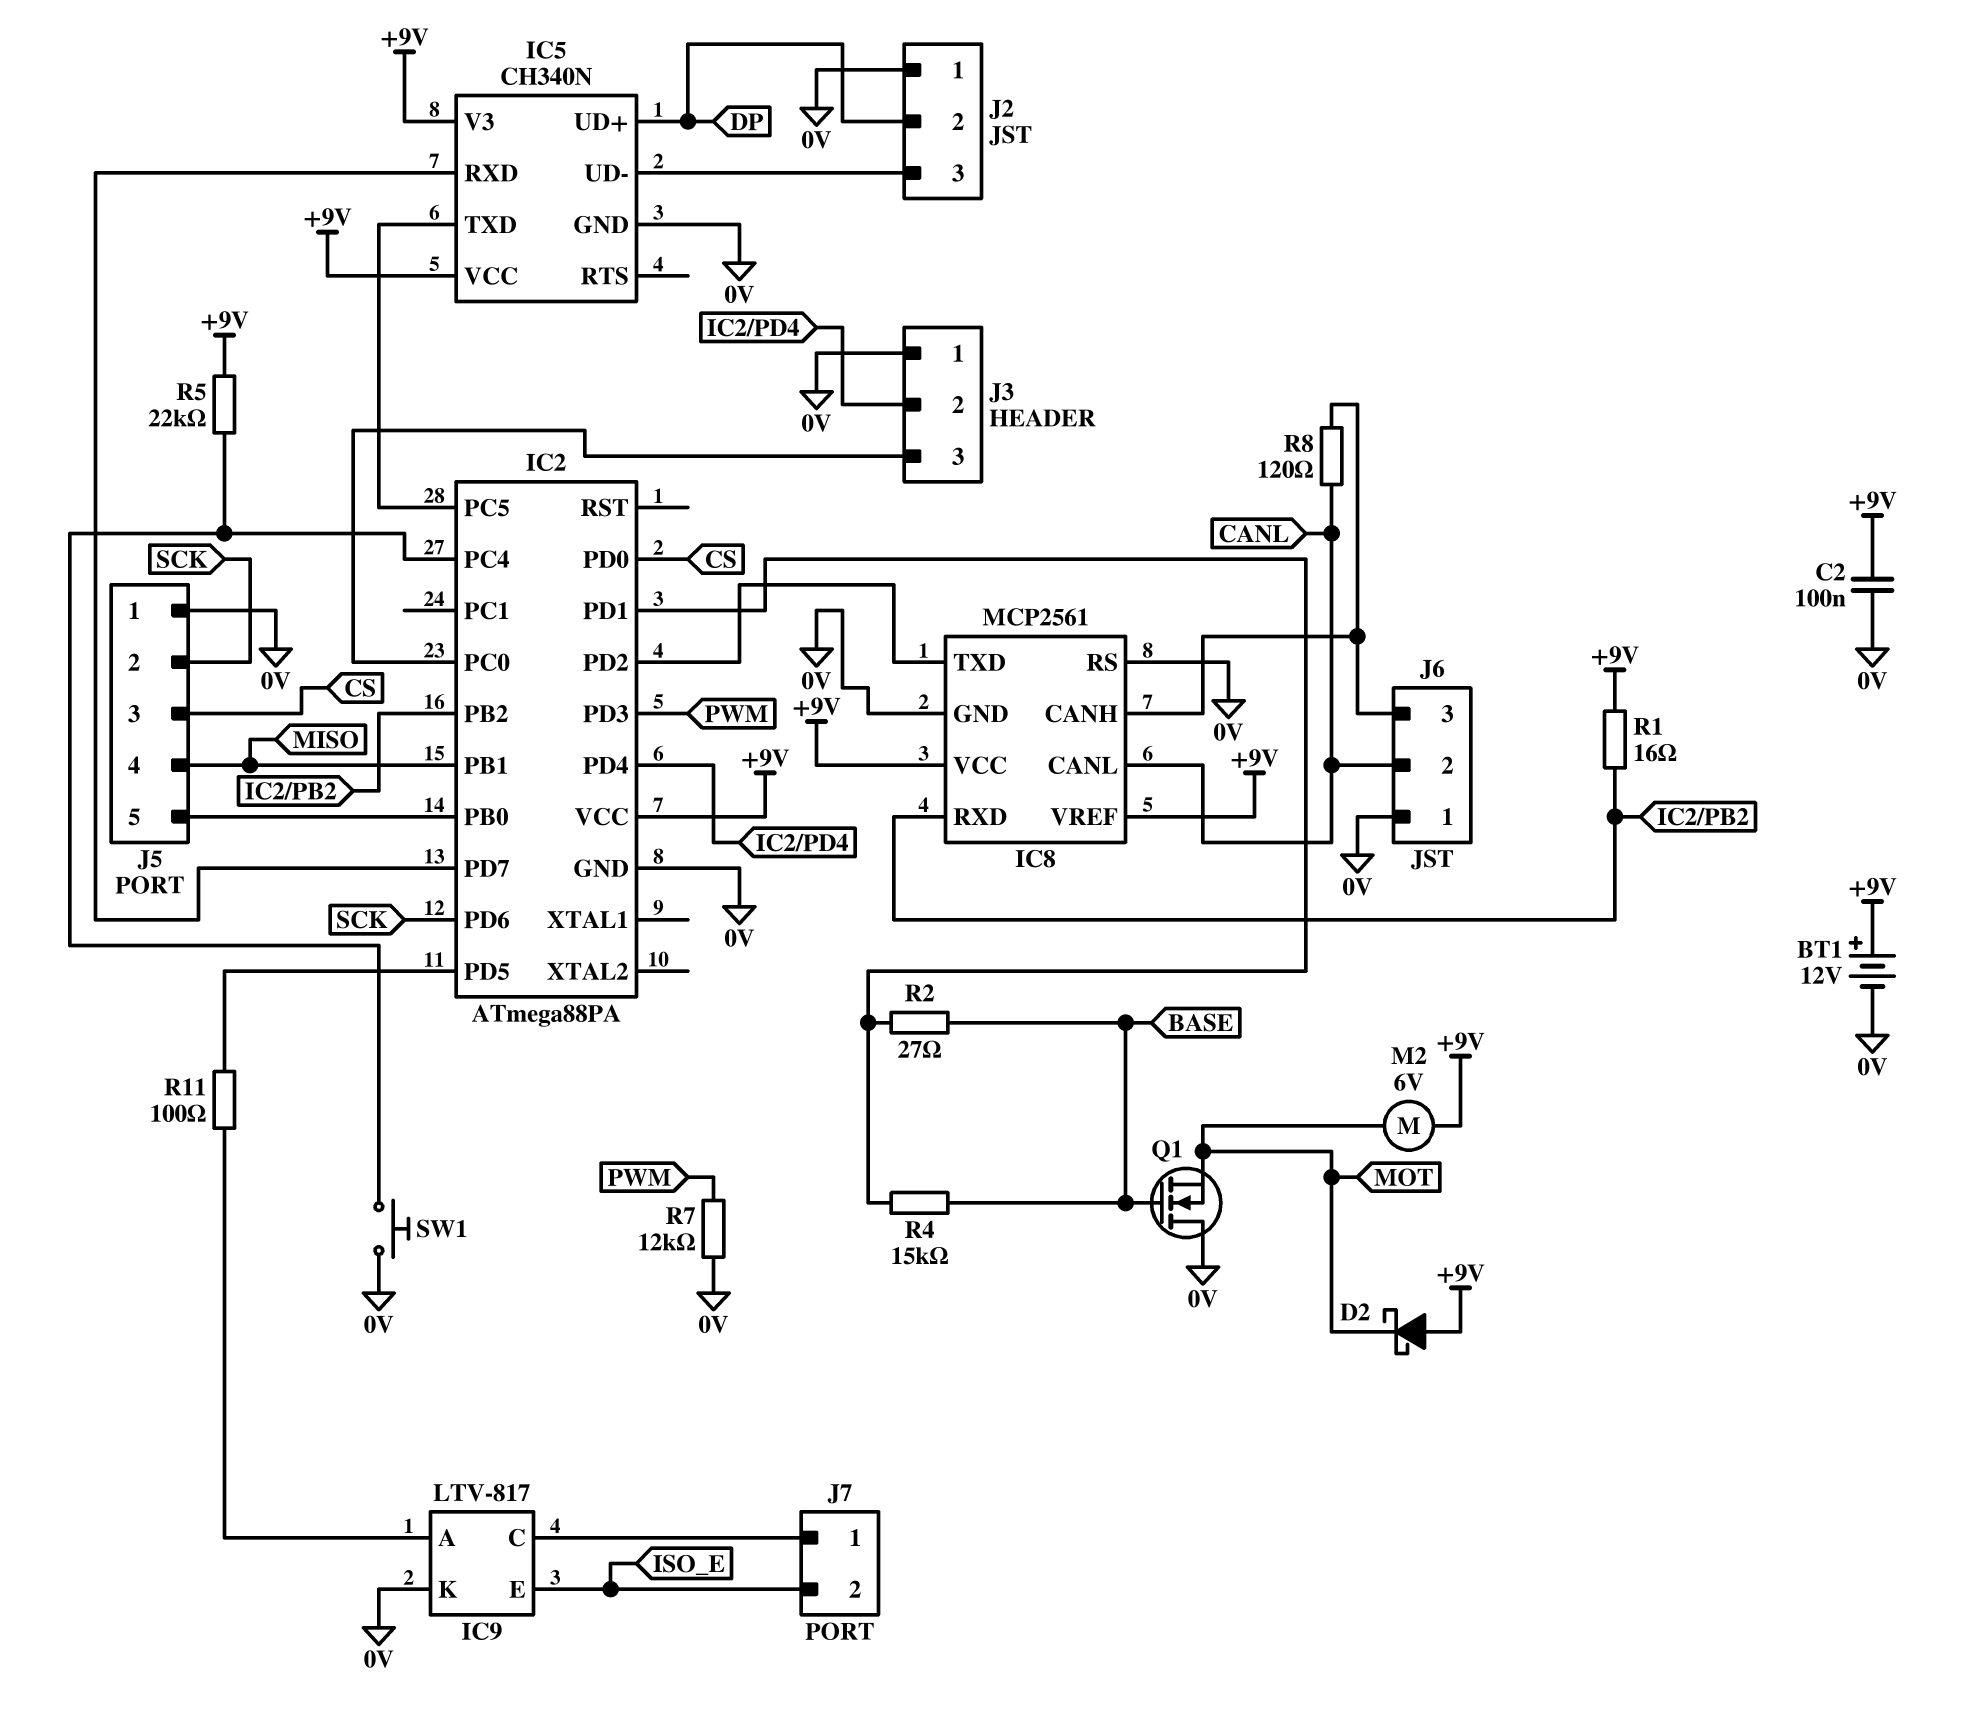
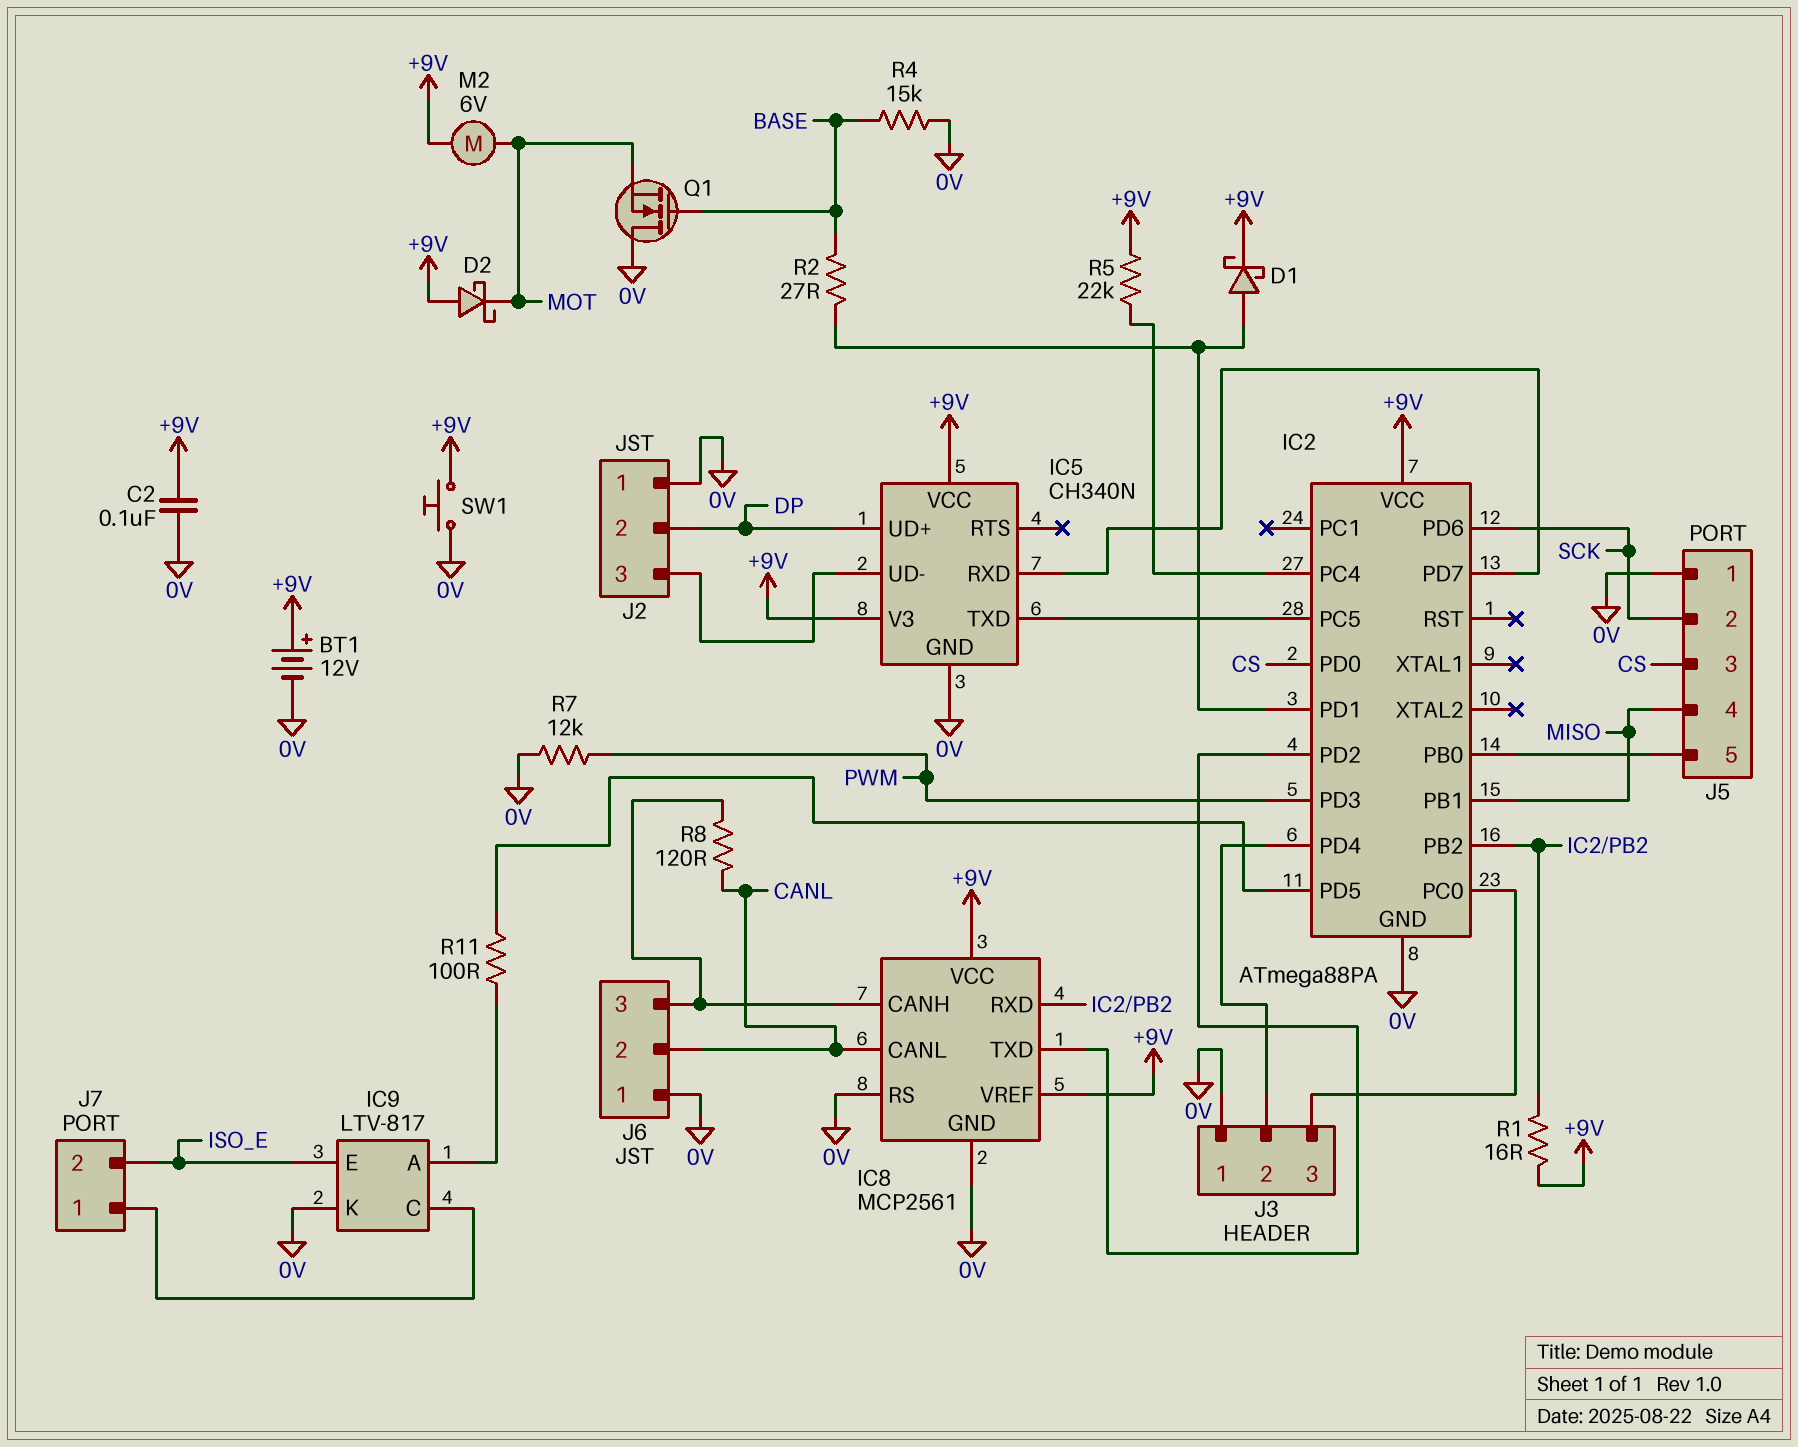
D1: none -> schottky (A IC2/PD1, K +9V)
R4: 15k (BASE, IC2/PD1) -> 15k (0V, BASE)
SW1: button (0V, IC2/PC4) -> button (+9V, 0V)

